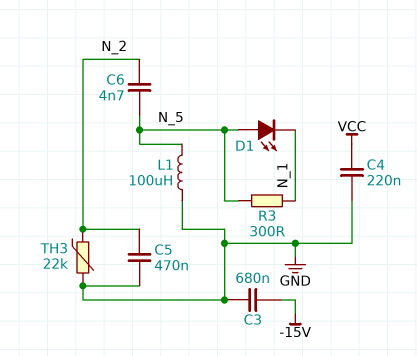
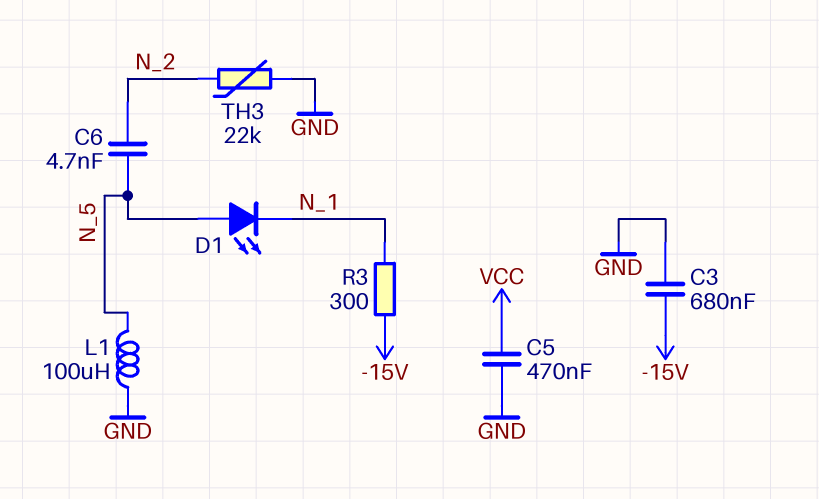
C4: 220nF (GND, VCC) -> none
C5: 470nF (GND, N_2) -> 470nF (GND, VCC)
R3: 300 (N_1, N_5) -> 300 (-15V, N_1)

